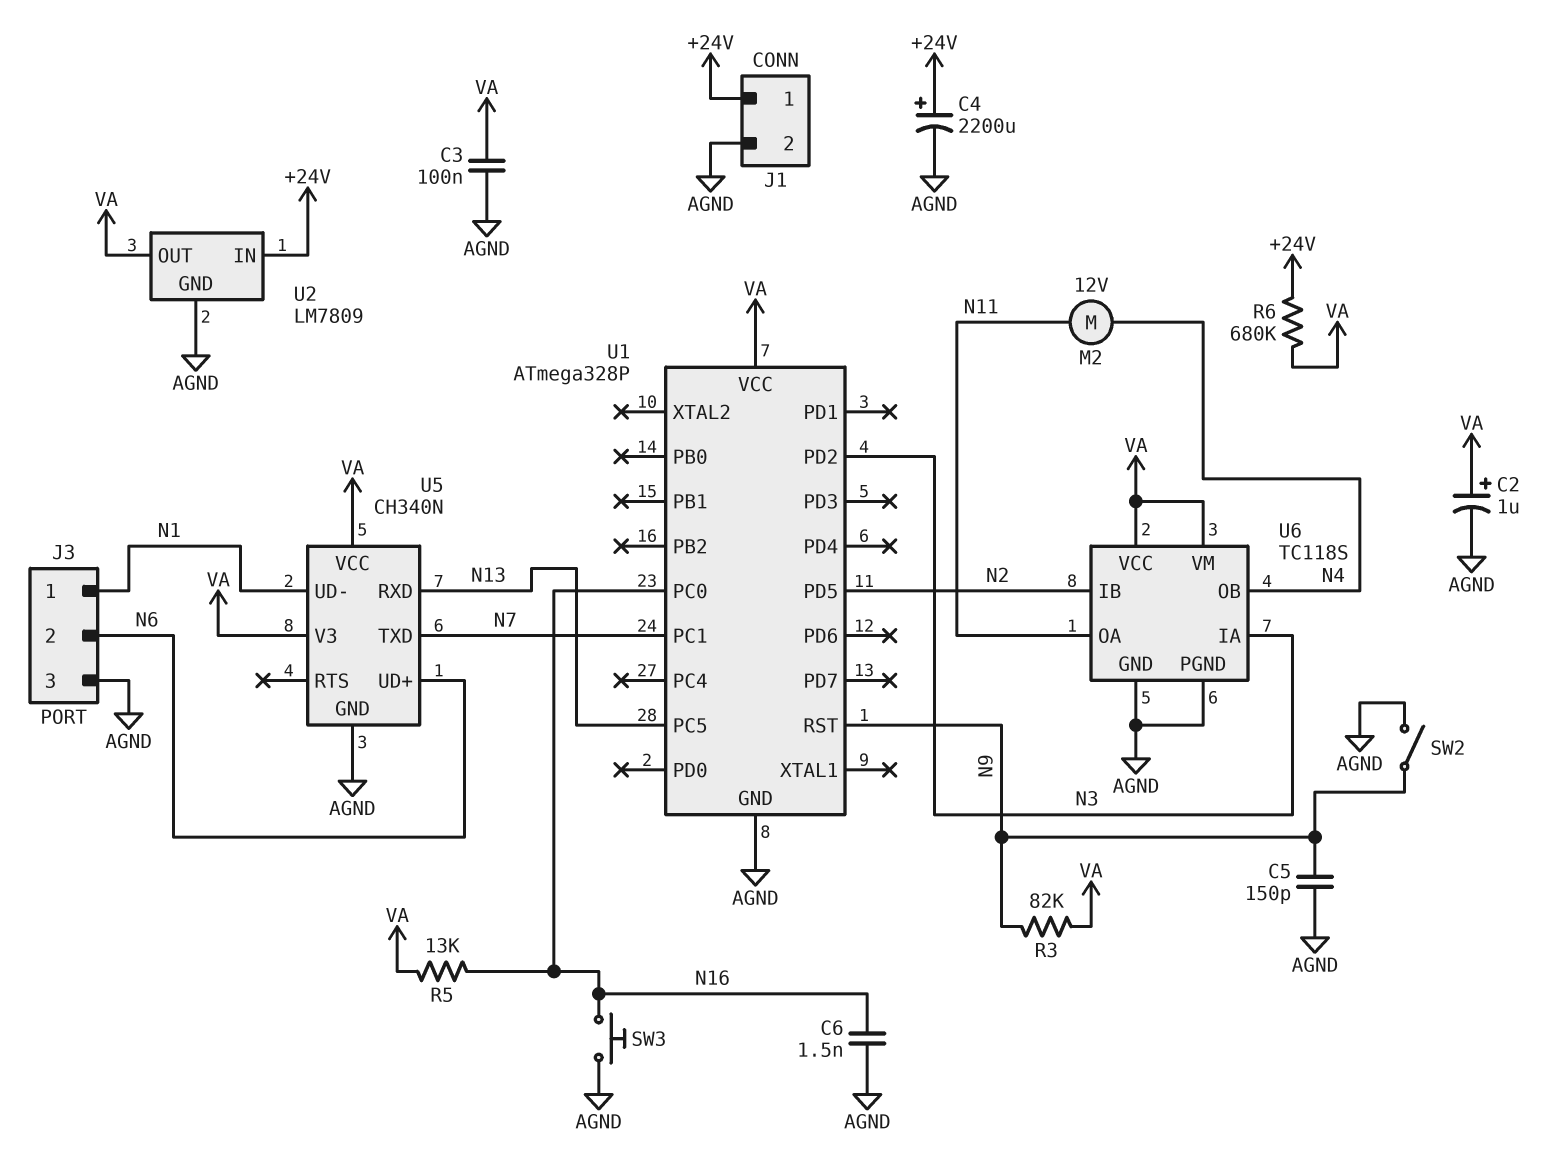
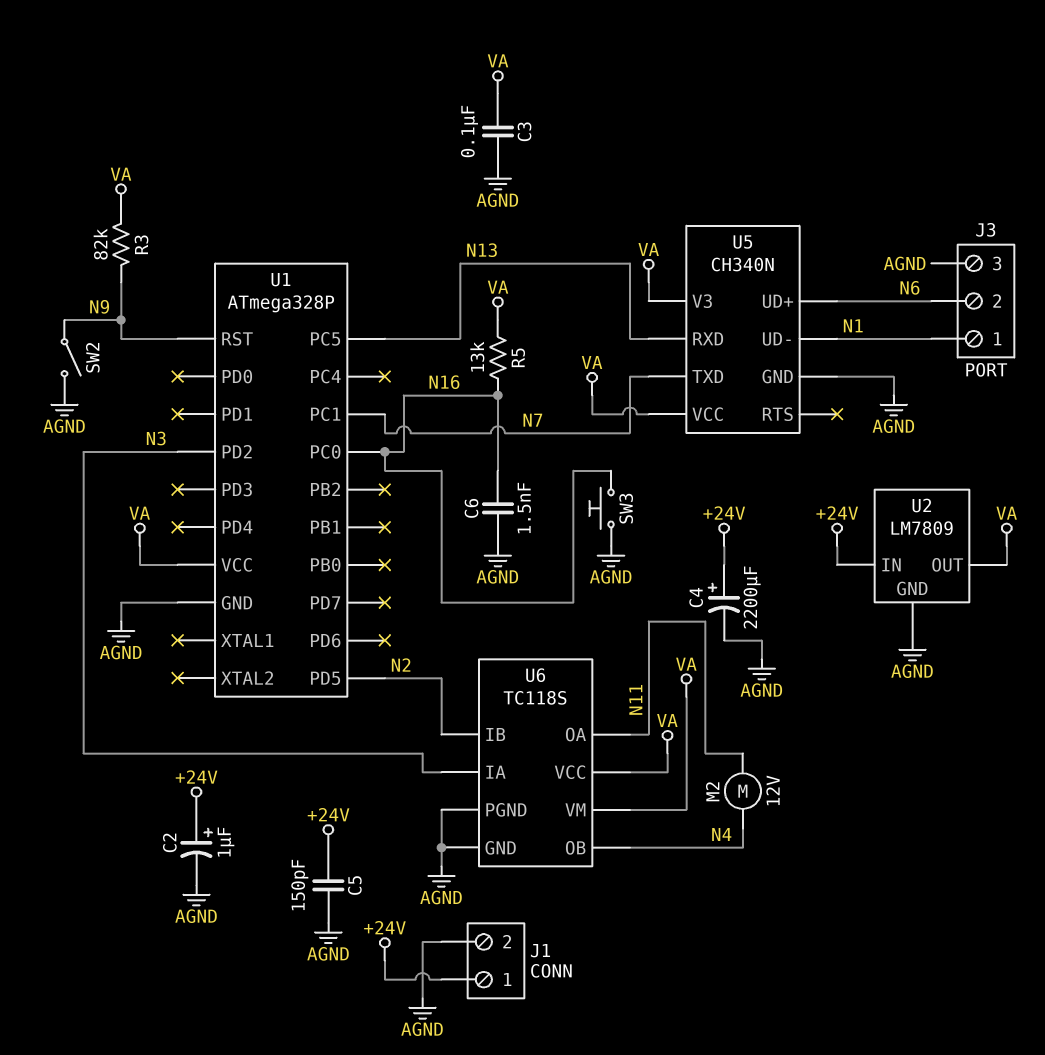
C2: 1uF (plus VA, minus AGND) -> 1uF (plus +24V, minus AGND)
C5: 150pF (AGND, N9) -> 150pF (+24V, AGND)
R6: 680k (+24V, VA) -> none

